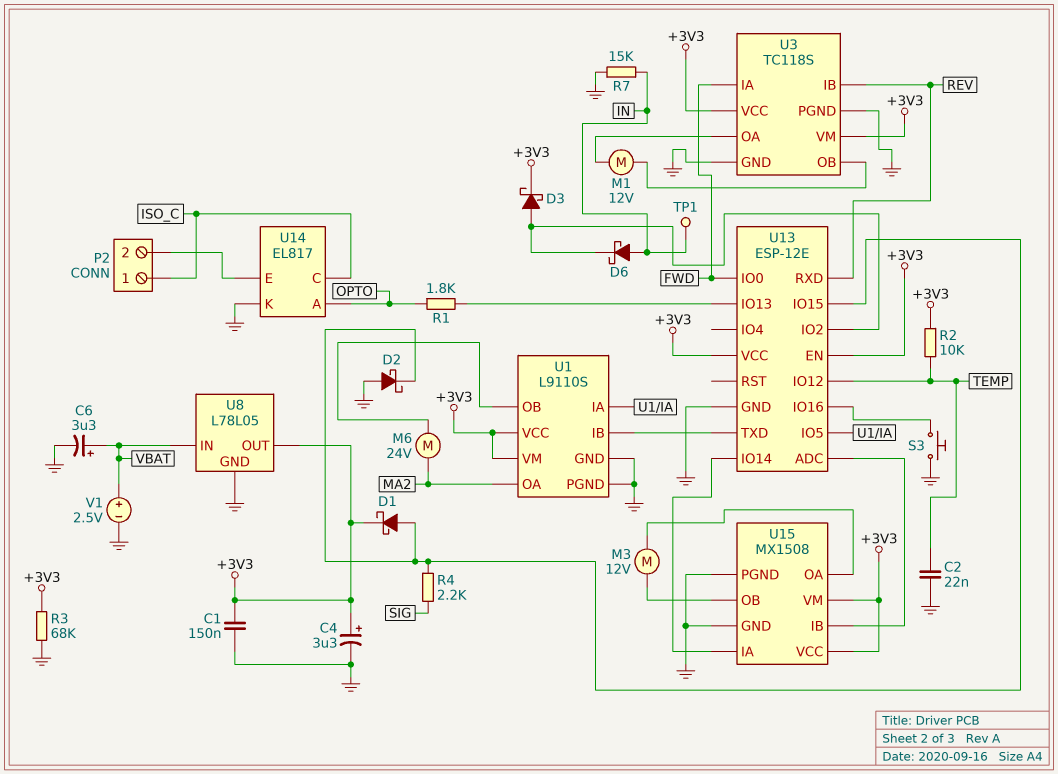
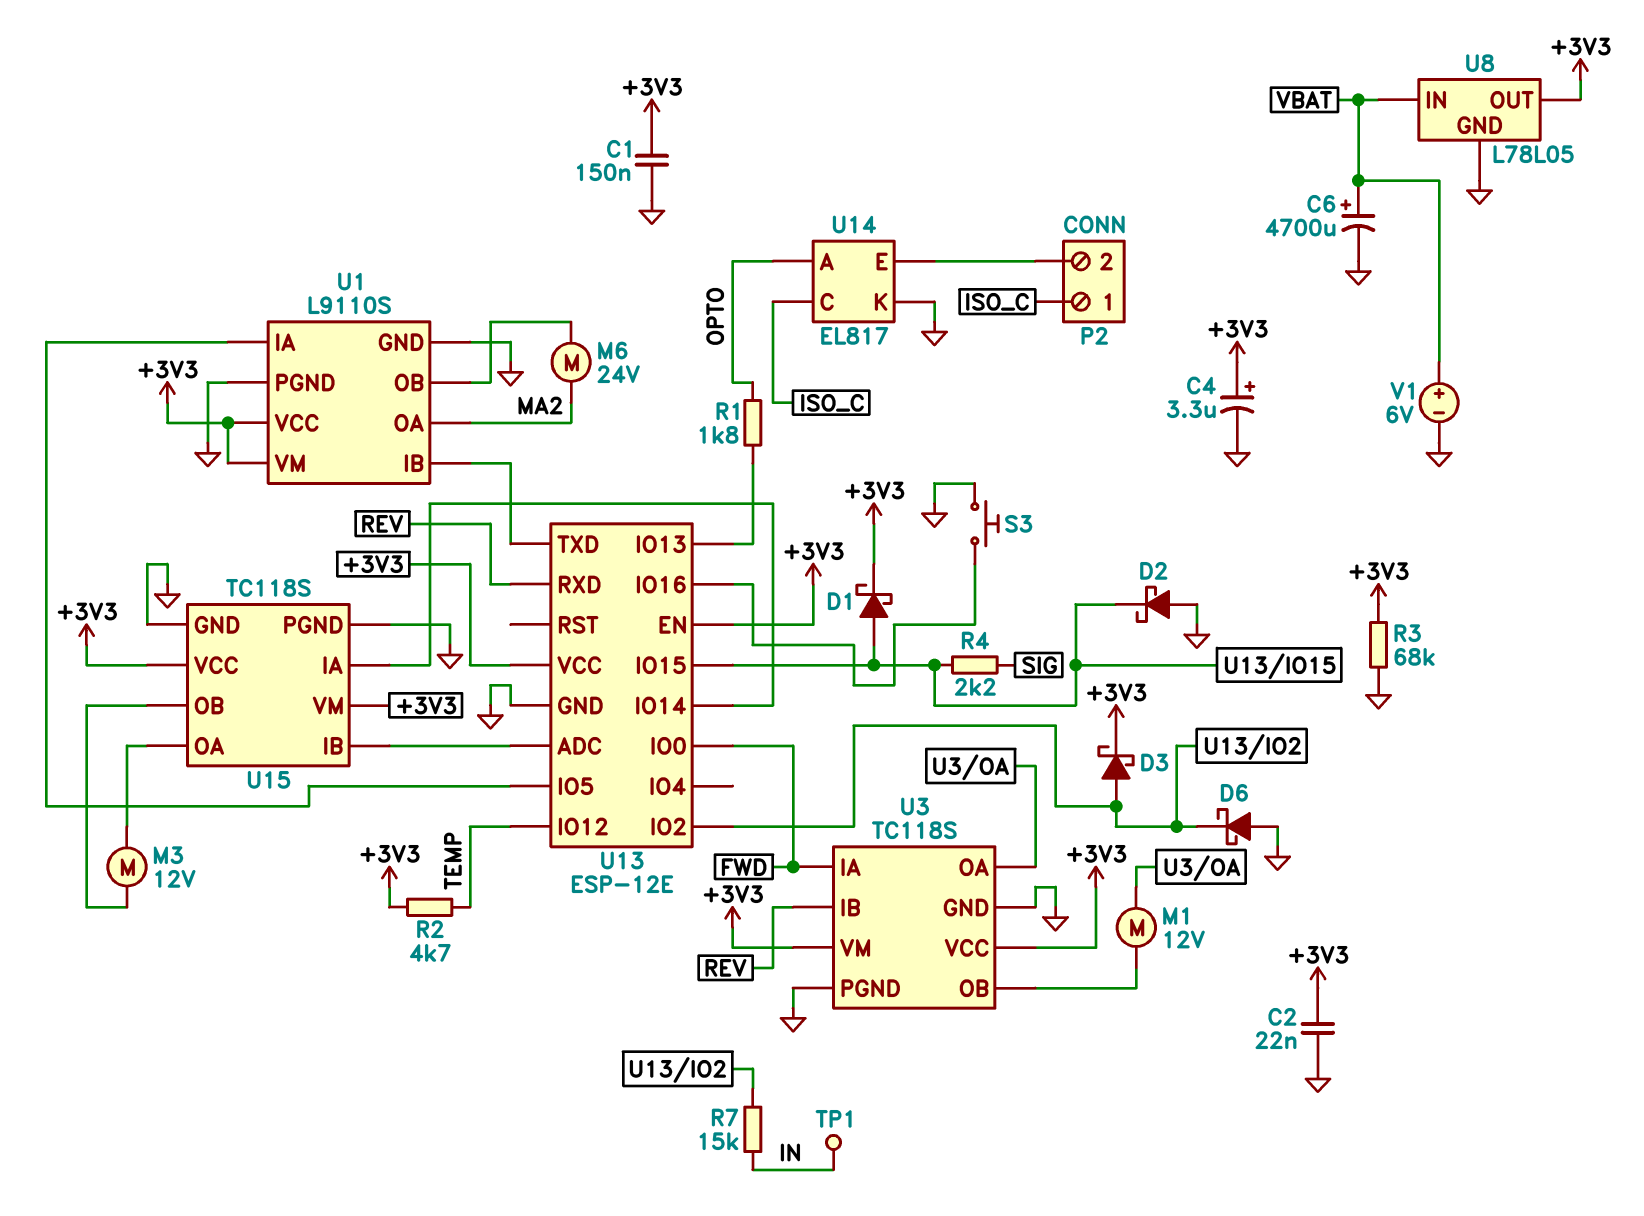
C2: 22nF (GND, TEMP) -> 22nF (+3V3, GND)
C6: 3.3uF (plus VBAT, minus GND) -> 4700uF (plus VBAT, minus GND)
D6: schottky (A IN, K U13/IO2) -> schottky (A GND, K U13/IO2)
R2: 10k (+3V3, TEMP) -> 4.7k (+3V3, TEMP)
R7: 15k (GND, IN) -> 15k (IN, U13/IO2)
U15: MX1508 -> TC118S
V1: 2.5V (plus VBAT, minus GND) -> 6V (plus VBAT, minus GND)

